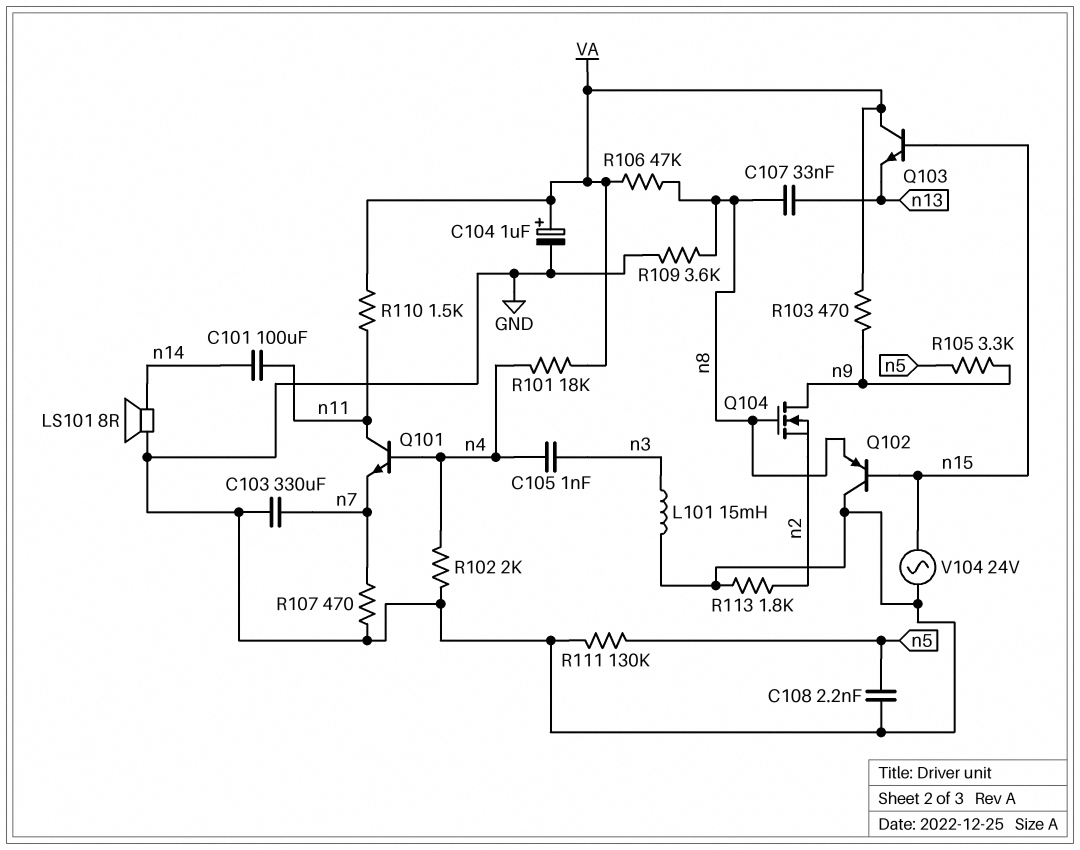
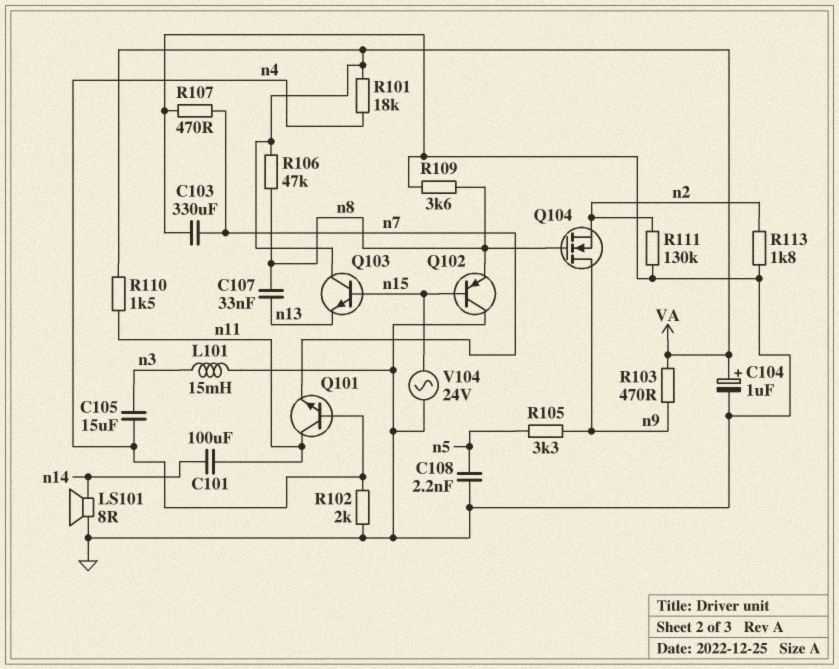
C105: 1nF (n3, n4) -> 15uF (n3, n4)
R111: 130k (GND, n5) -> 130k (GND, n2)

